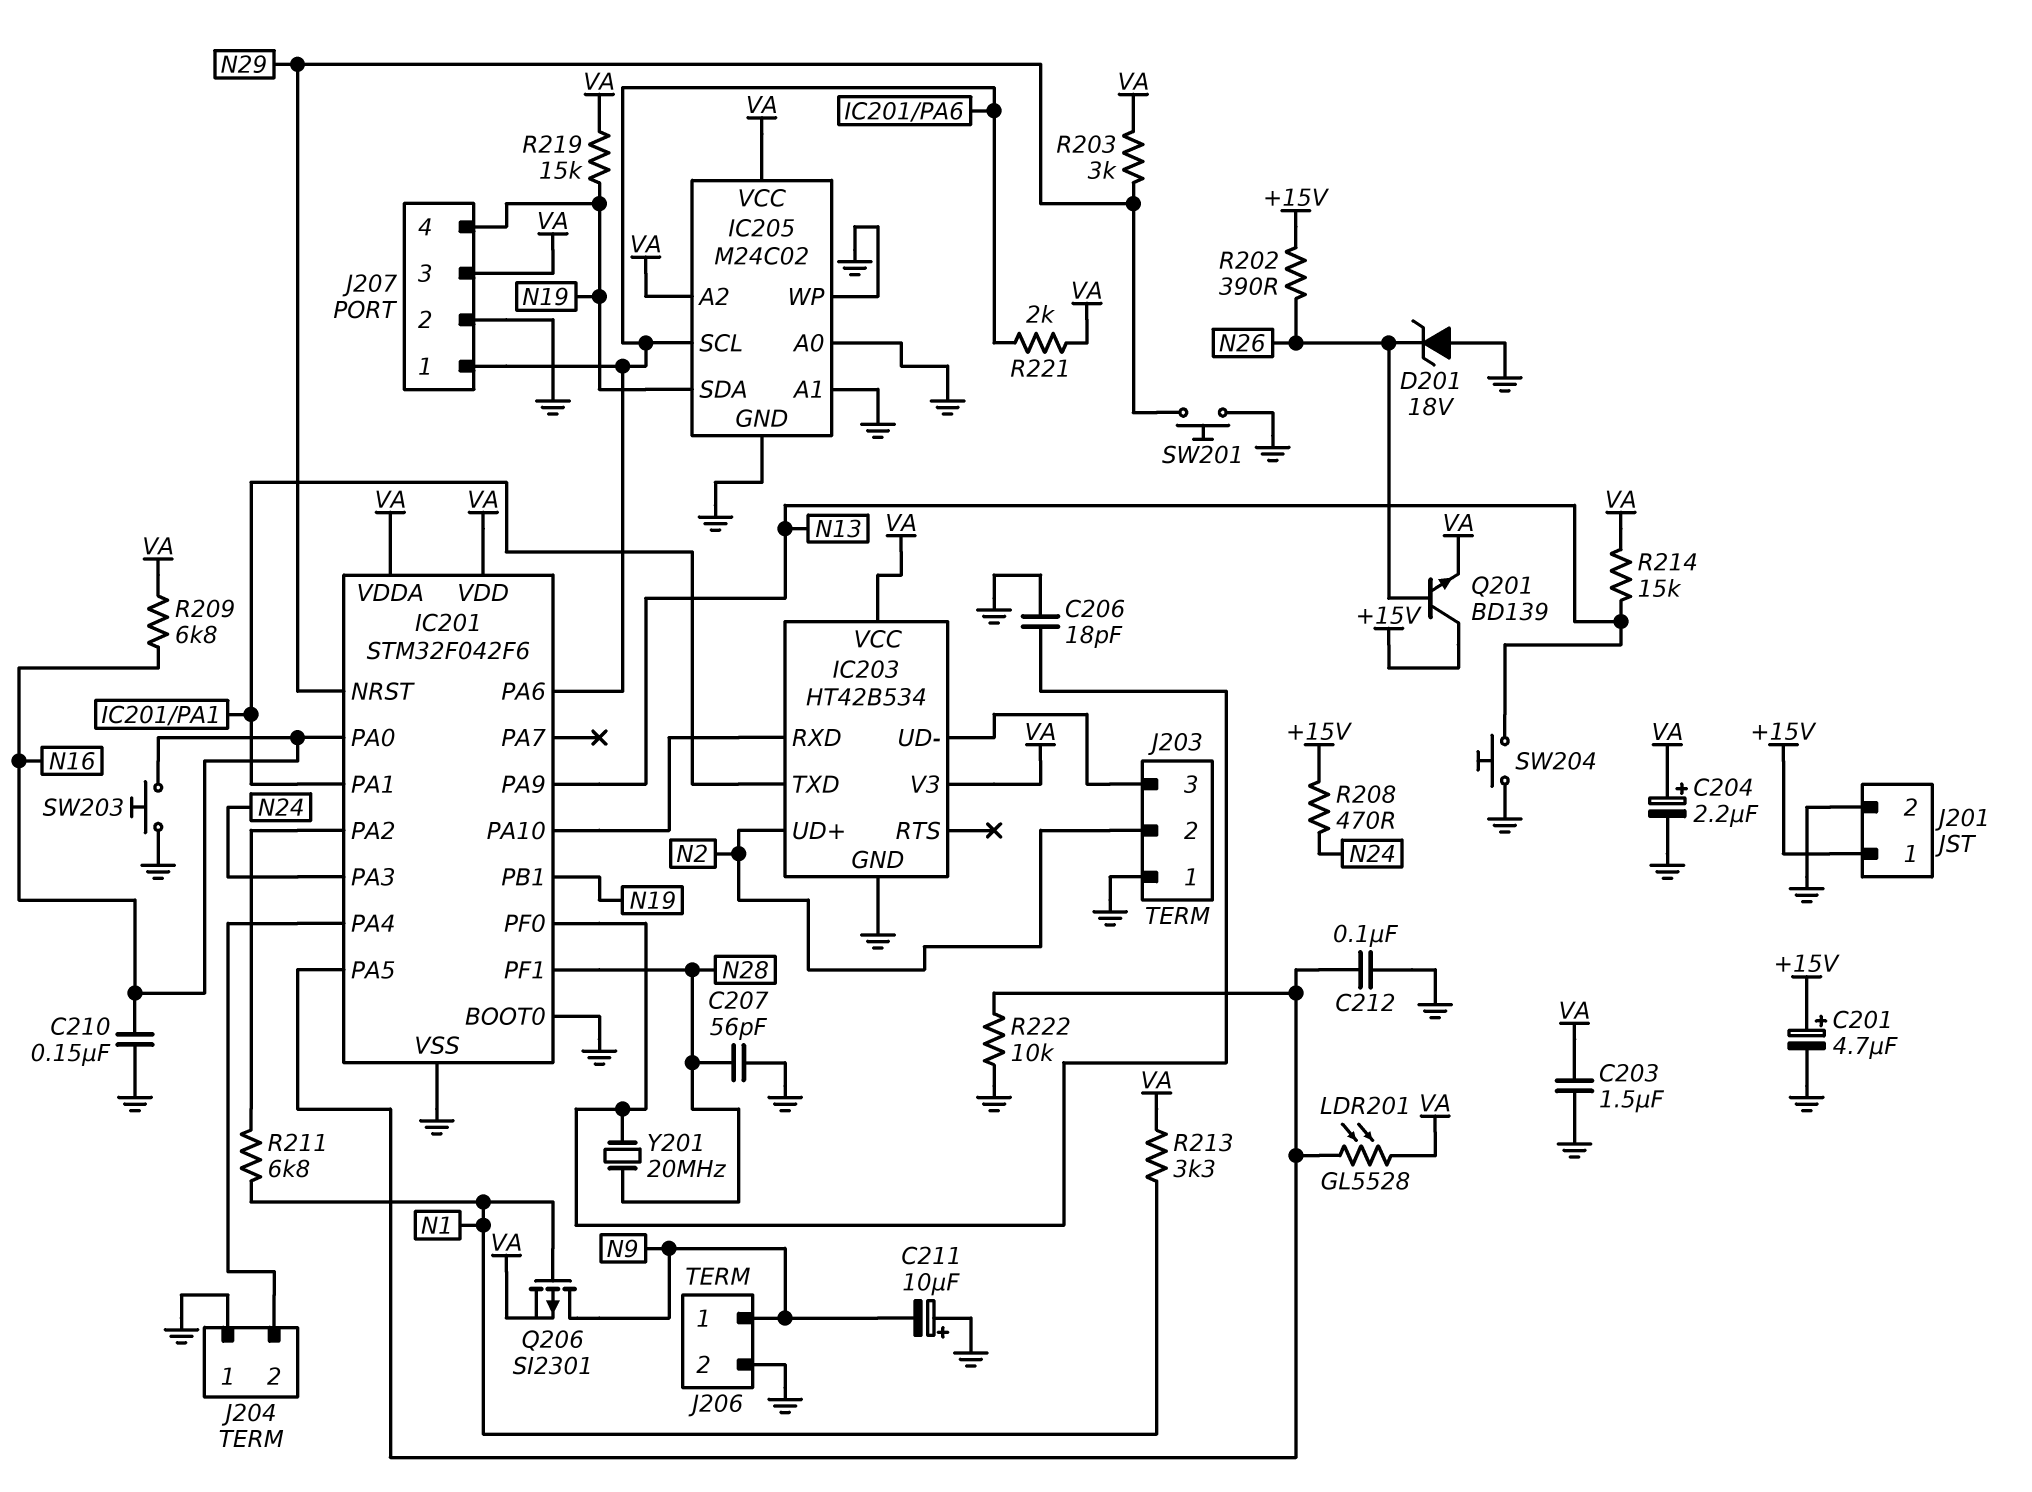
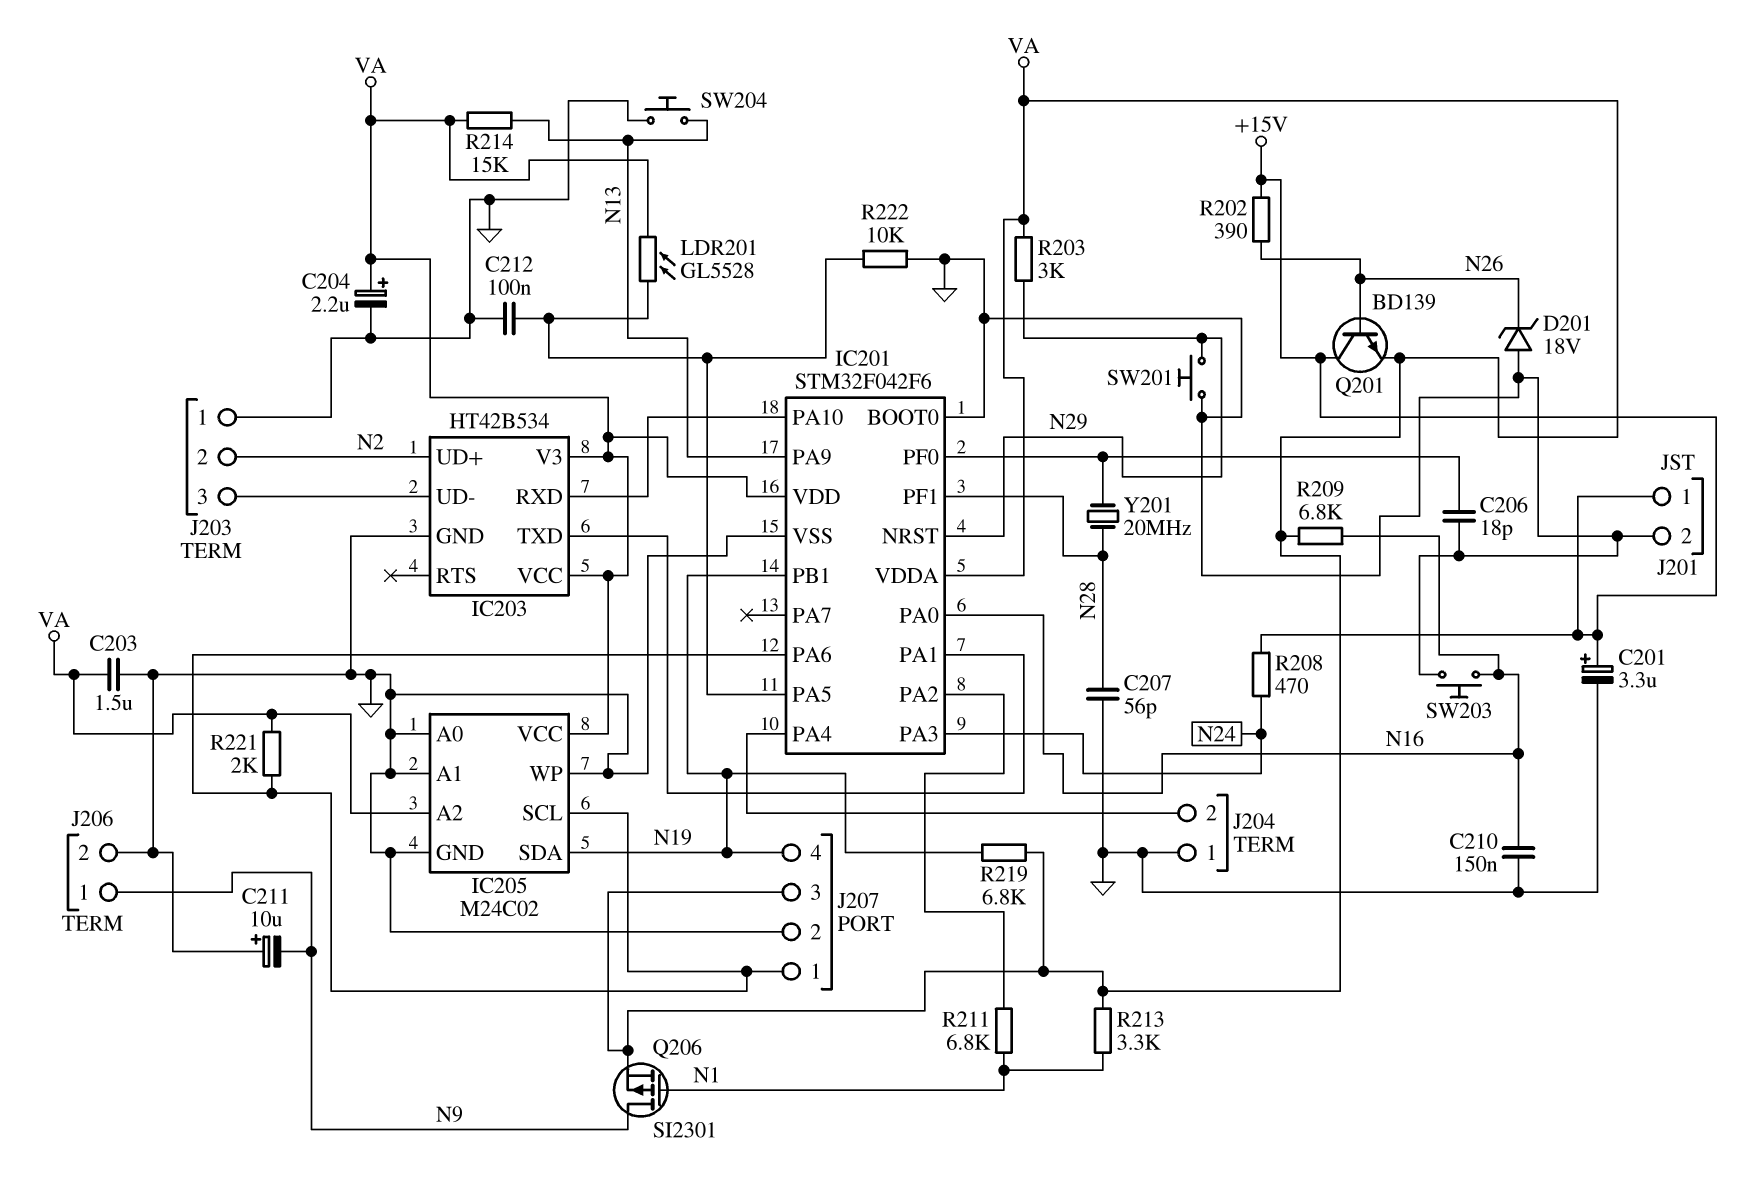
C201: 4.7uF (plus +15V, minus GND) -> 3.3uF (plus +15V, minus GND)
R219: 15k (N19, VA) -> 6.8k (N19, VA)

